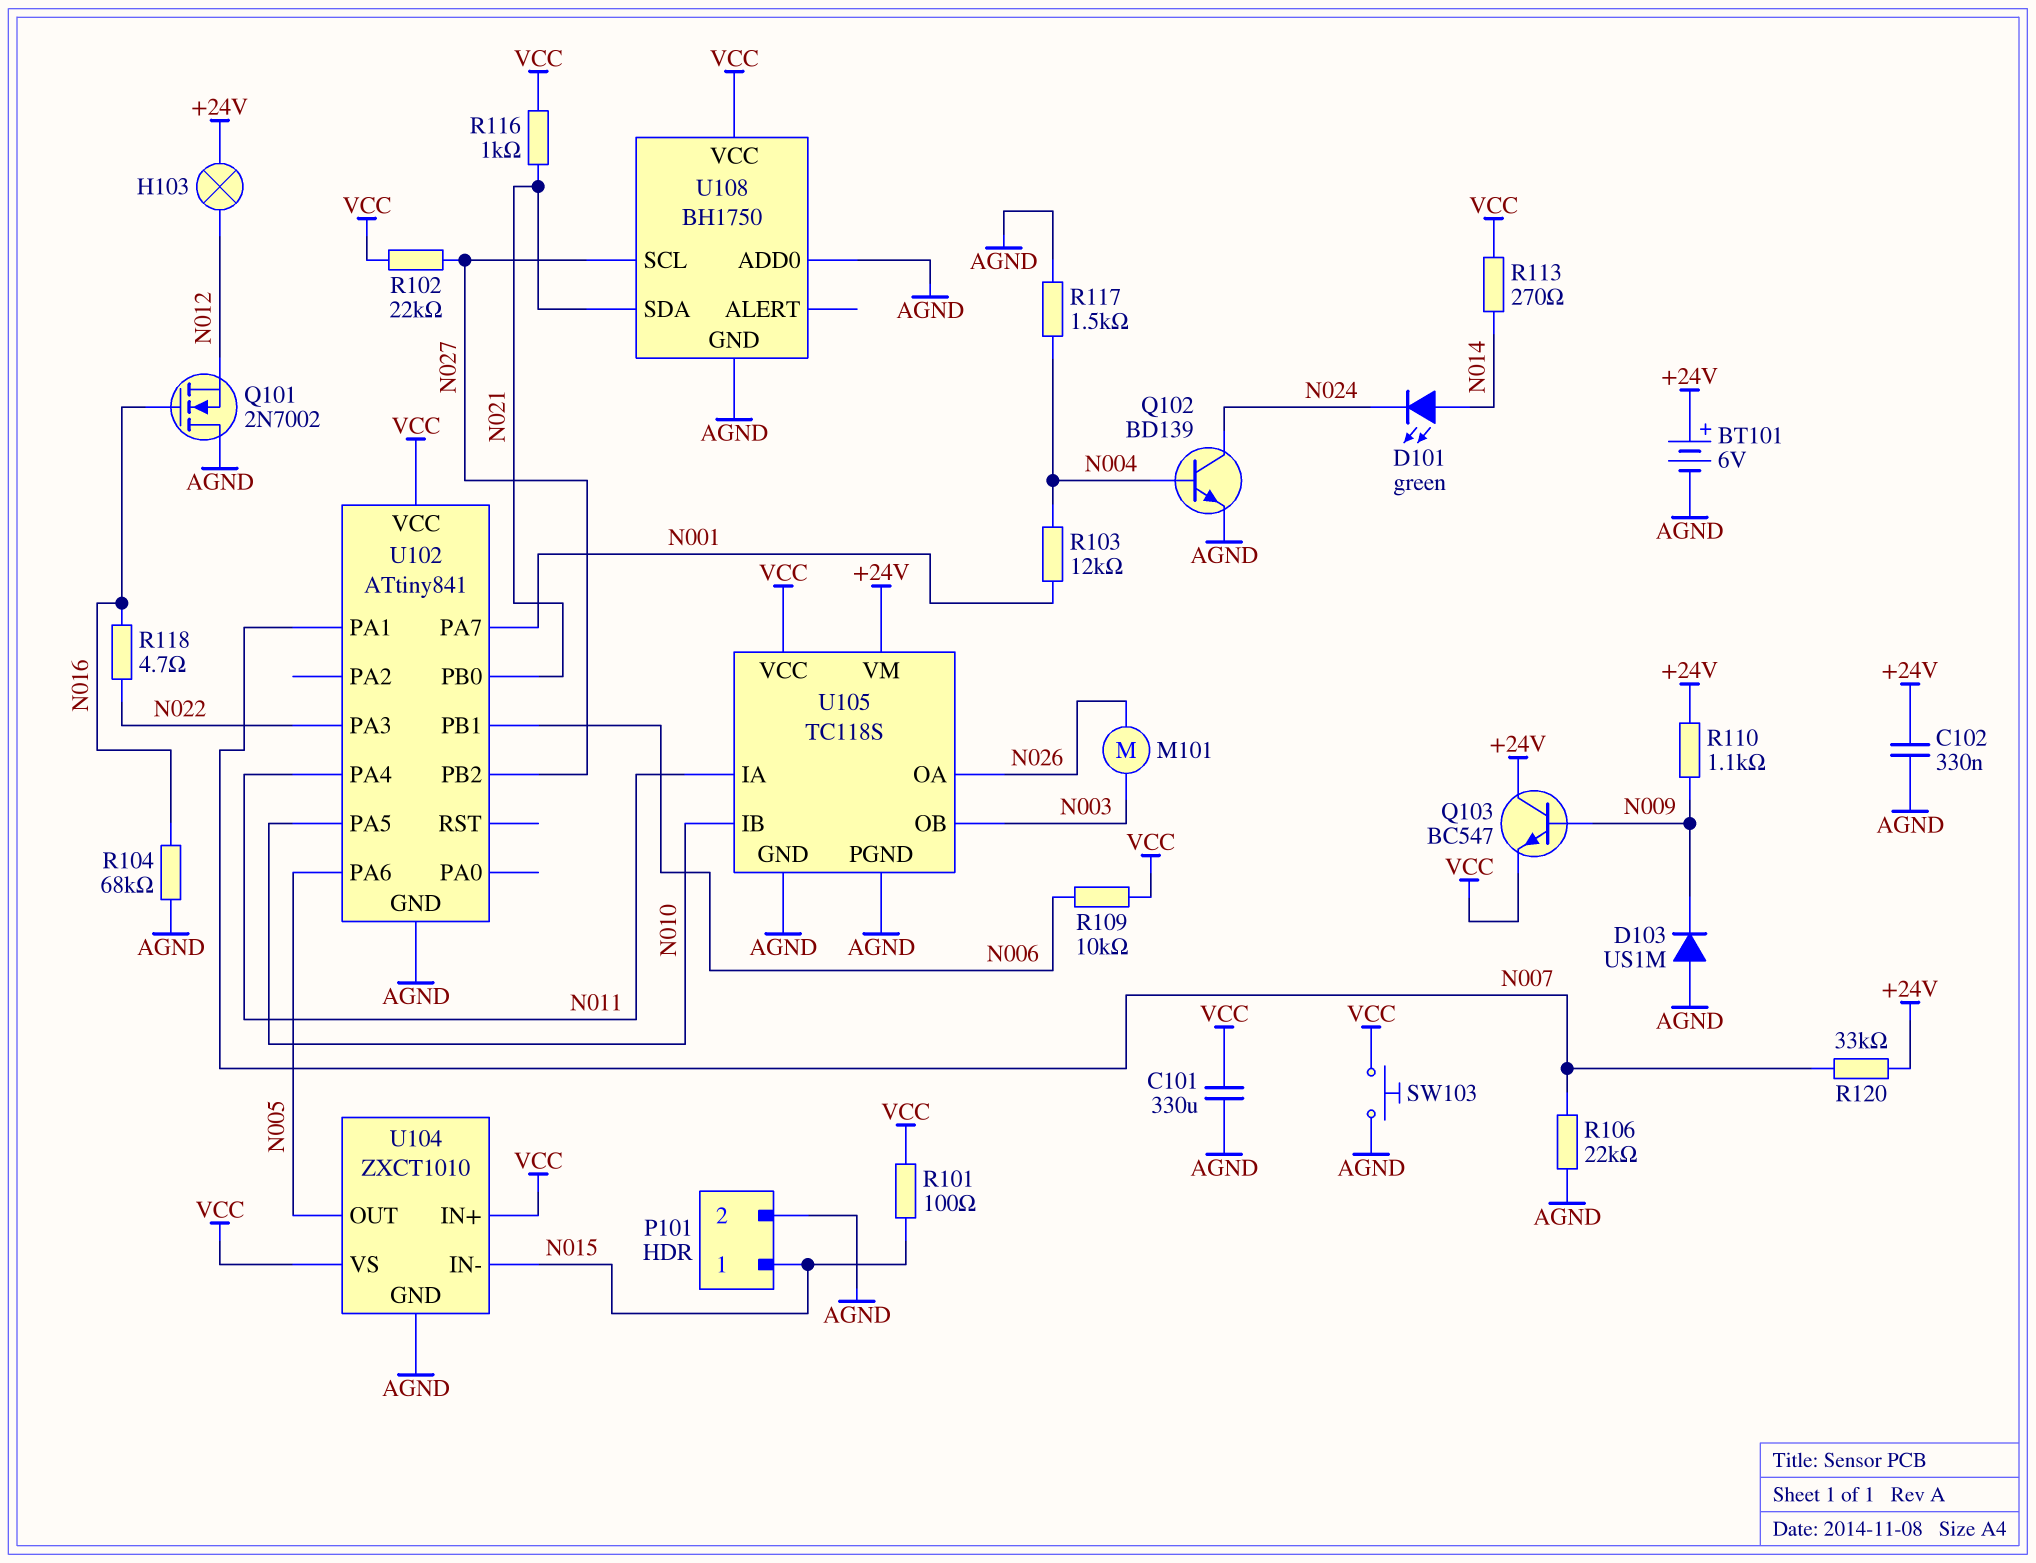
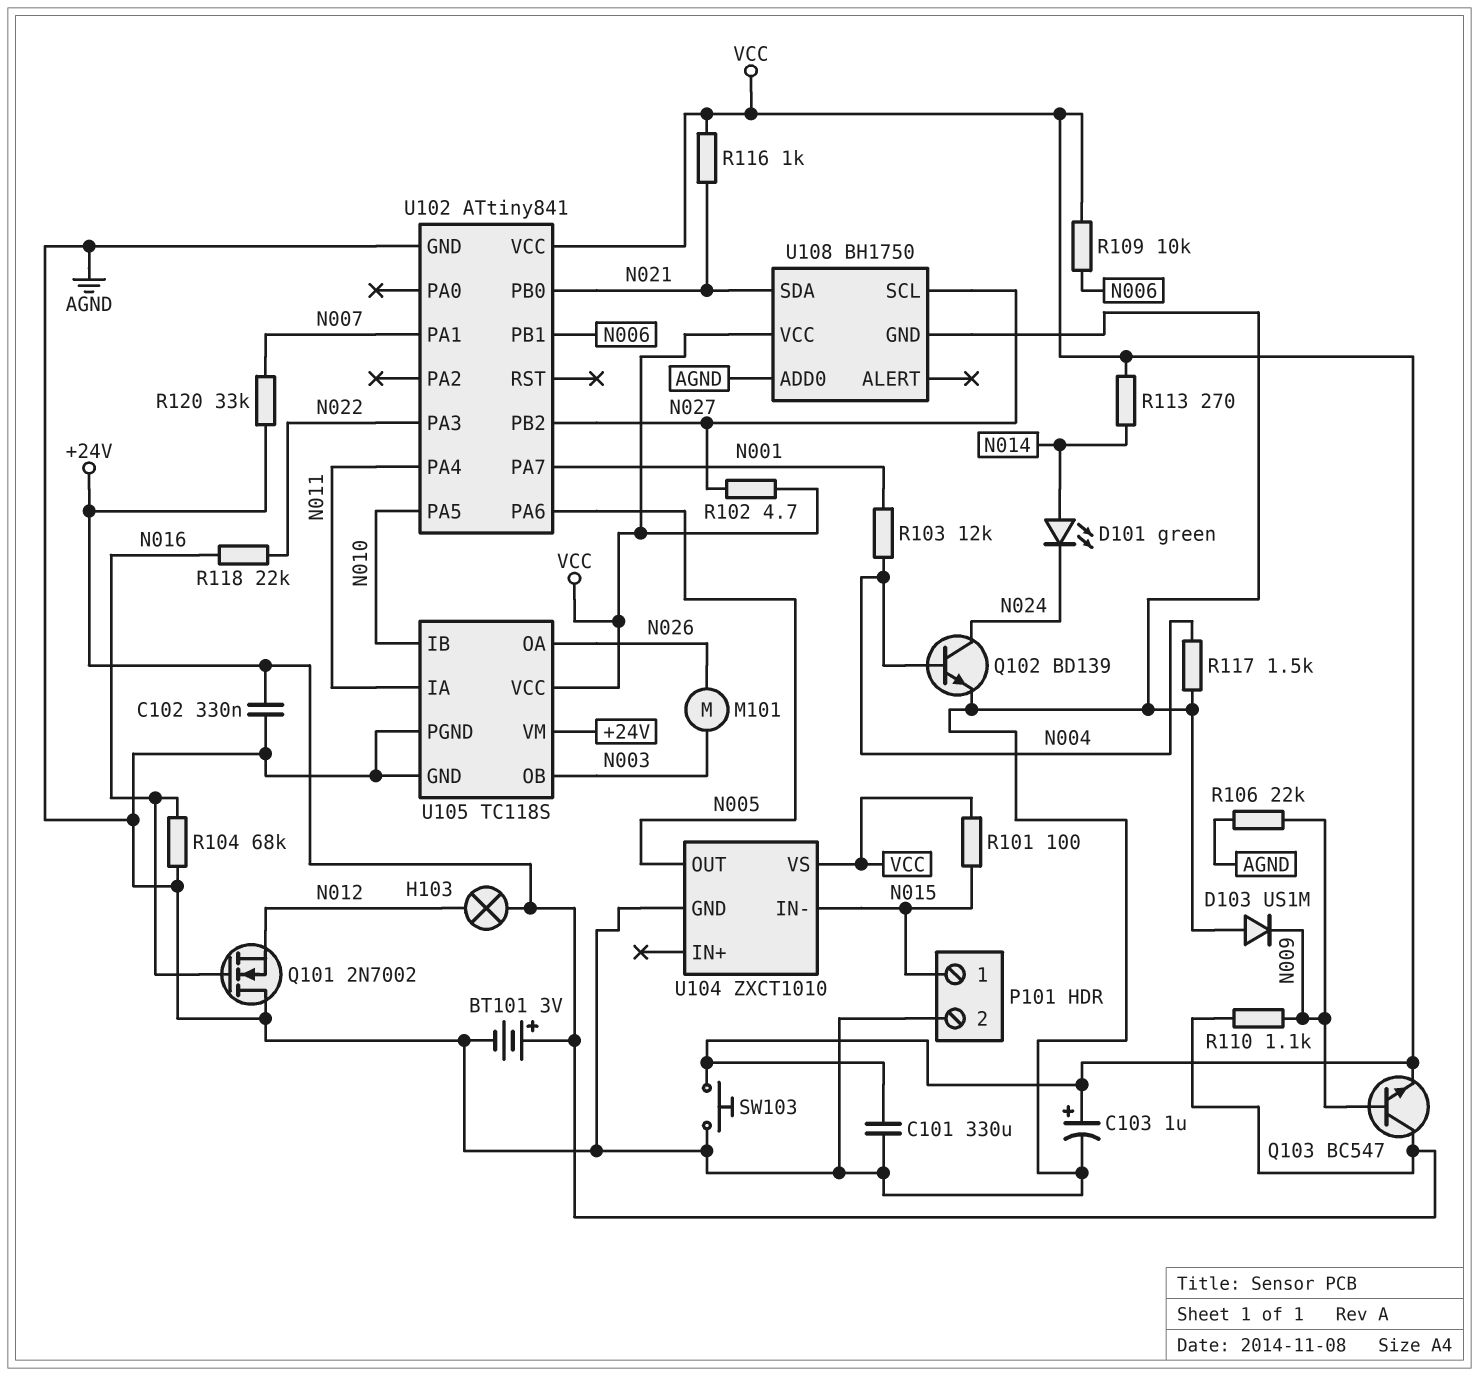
BT101: 6V (plus +24V, minus AGND) -> 3V (plus +24V, minus AGND)
C103: none -> 1uF (plus VCC, minus AGND)
R102: 22k (N027, VCC) -> 4.7 (N027, VCC)
R106: 22k (AGND, N007) -> 22k (AGND, N009)
R118: 4.7 (N016, N022) -> 22k (N016, N022)
U104 pin IN+: VCC -> none

